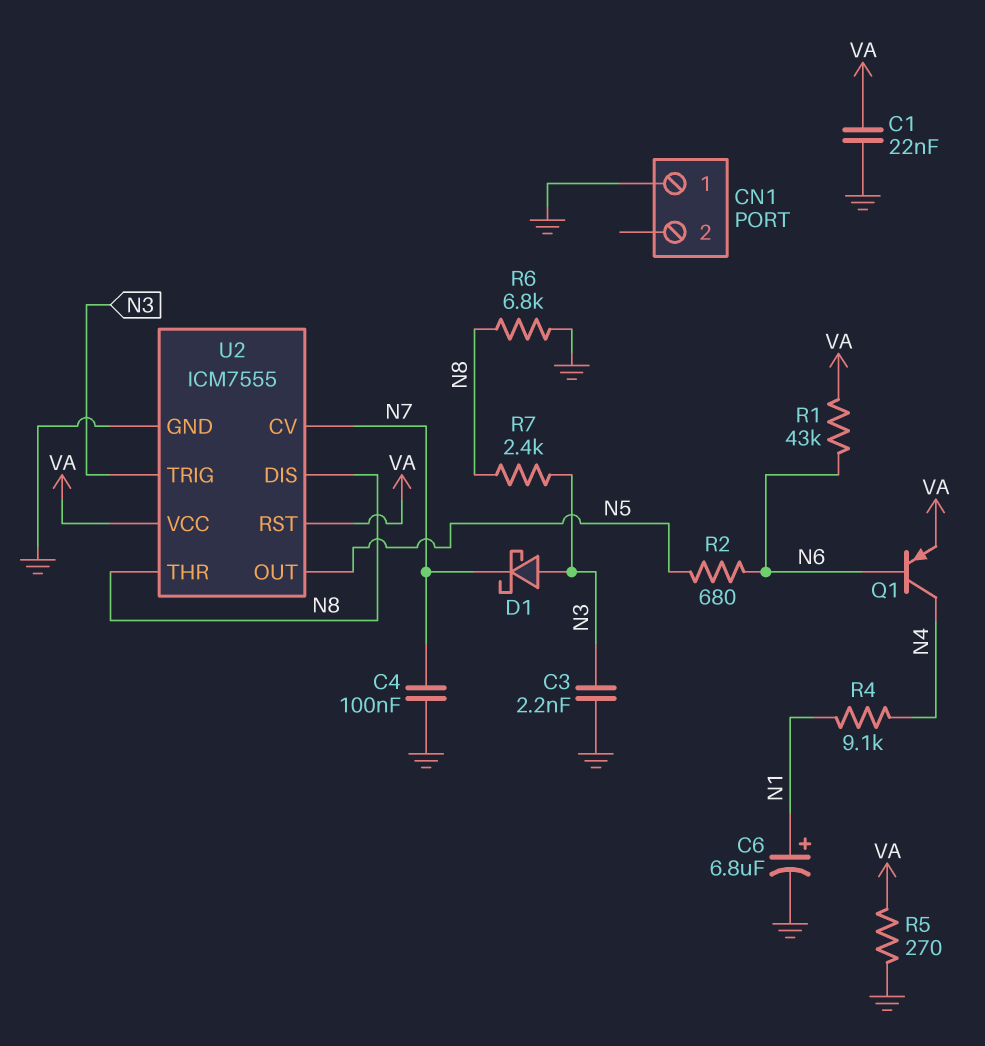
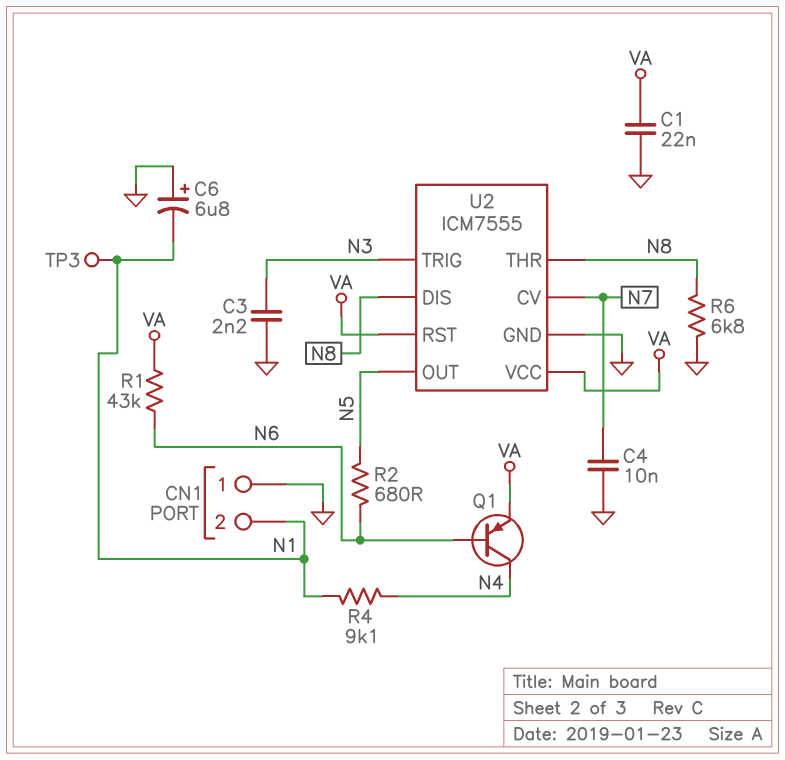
C4: 100nF (GND, N7) -> 10nF (GND, N7)
C6: 6.8uF (plus N1, minus GND) -> 6.8uF (plus GND, minus N1)
CN1 pin 2: none -> N1
D1: schottky (A N3, K N7) -> none
R5: 270 (GND, VA) -> none
R7: 2.4k (N3, N8) -> none
TP3: none -> test point (N1)

